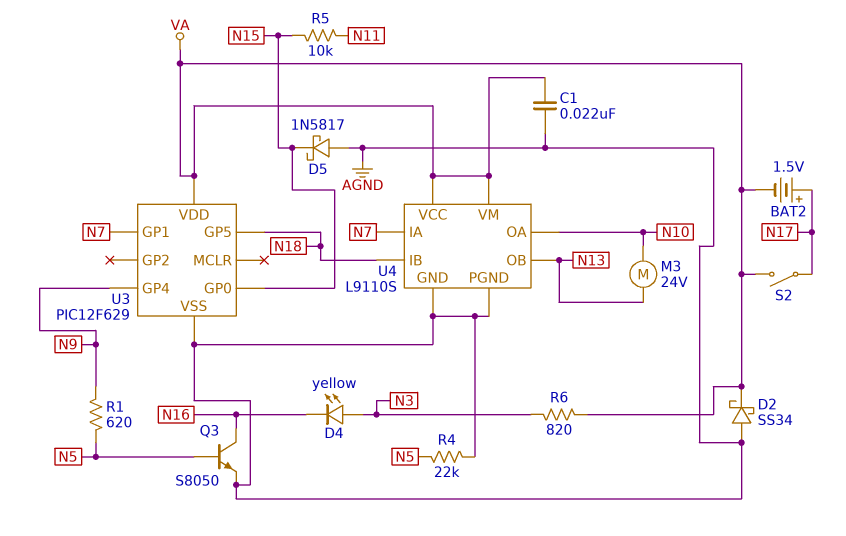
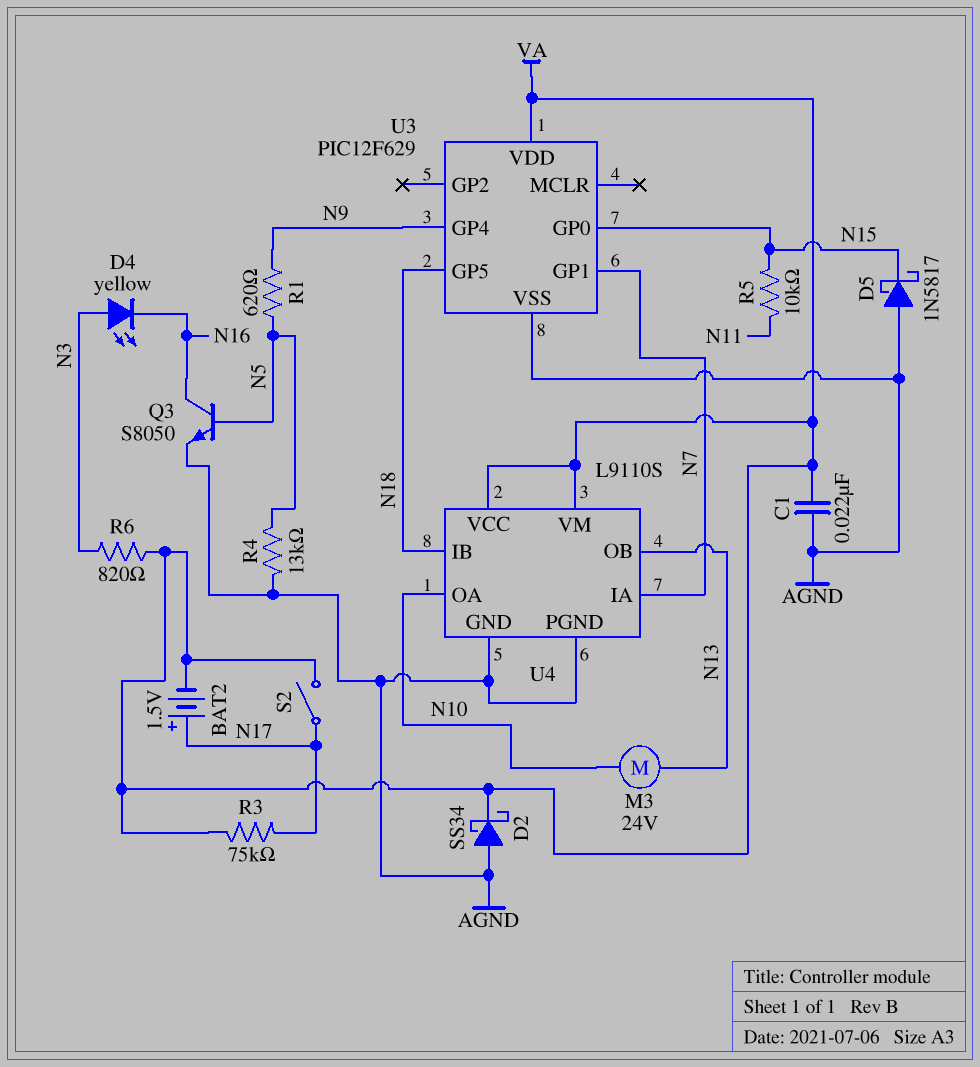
R3: none -> 75k (N17, VA)
R4: 22k (AGND, N5) -> 13k (AGND, N5)

